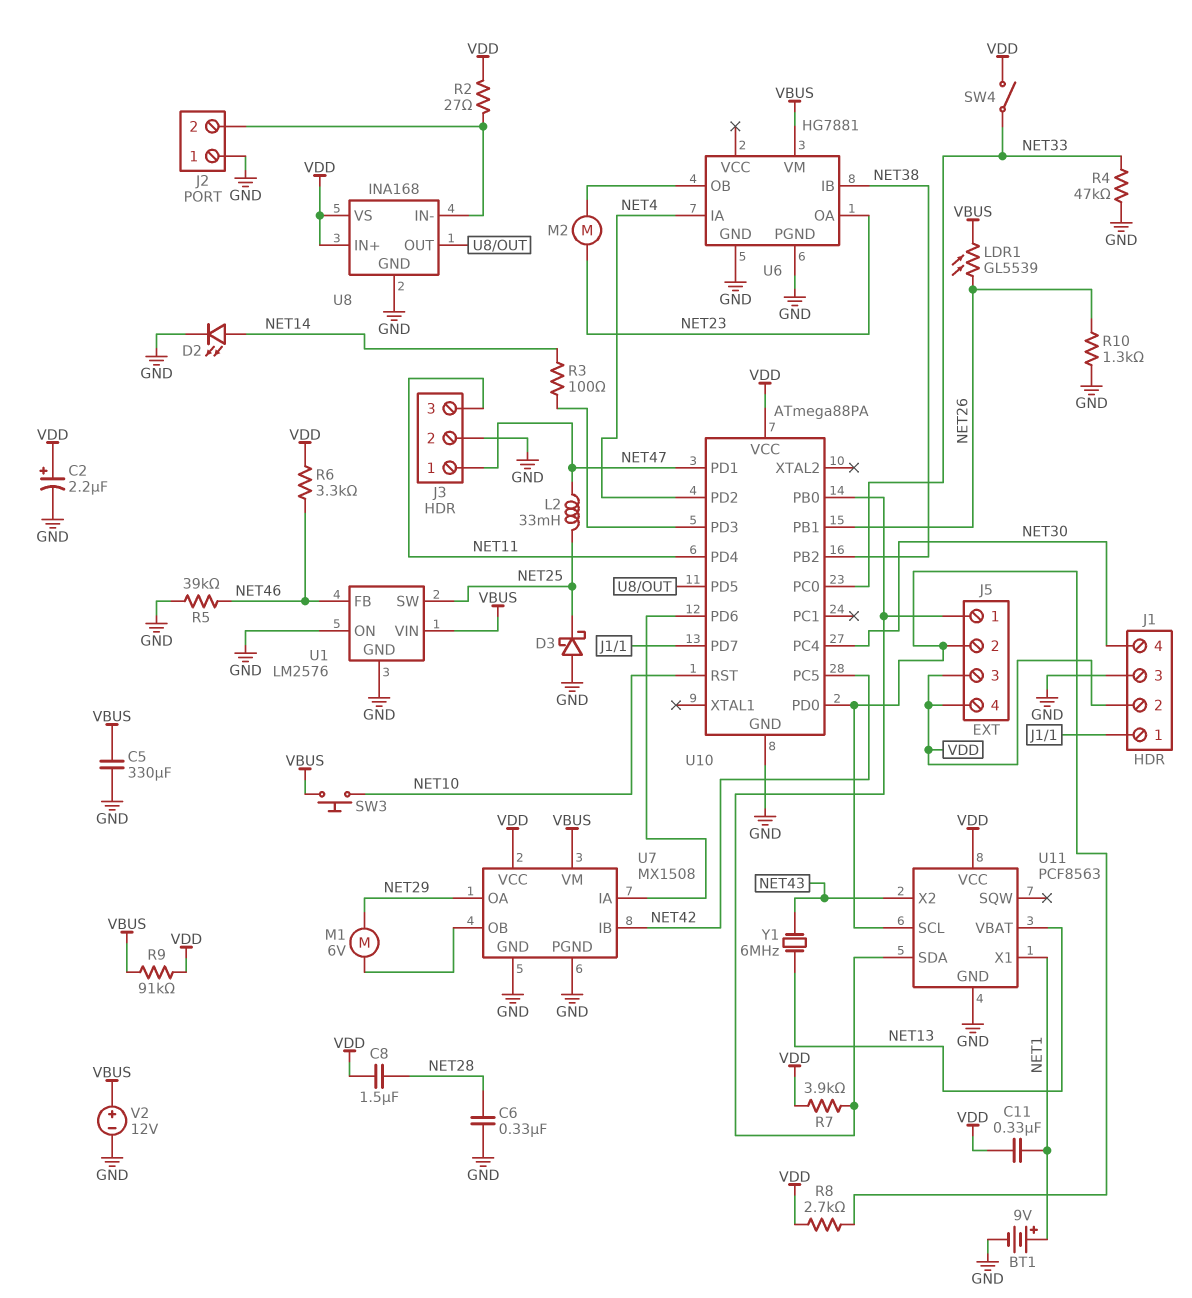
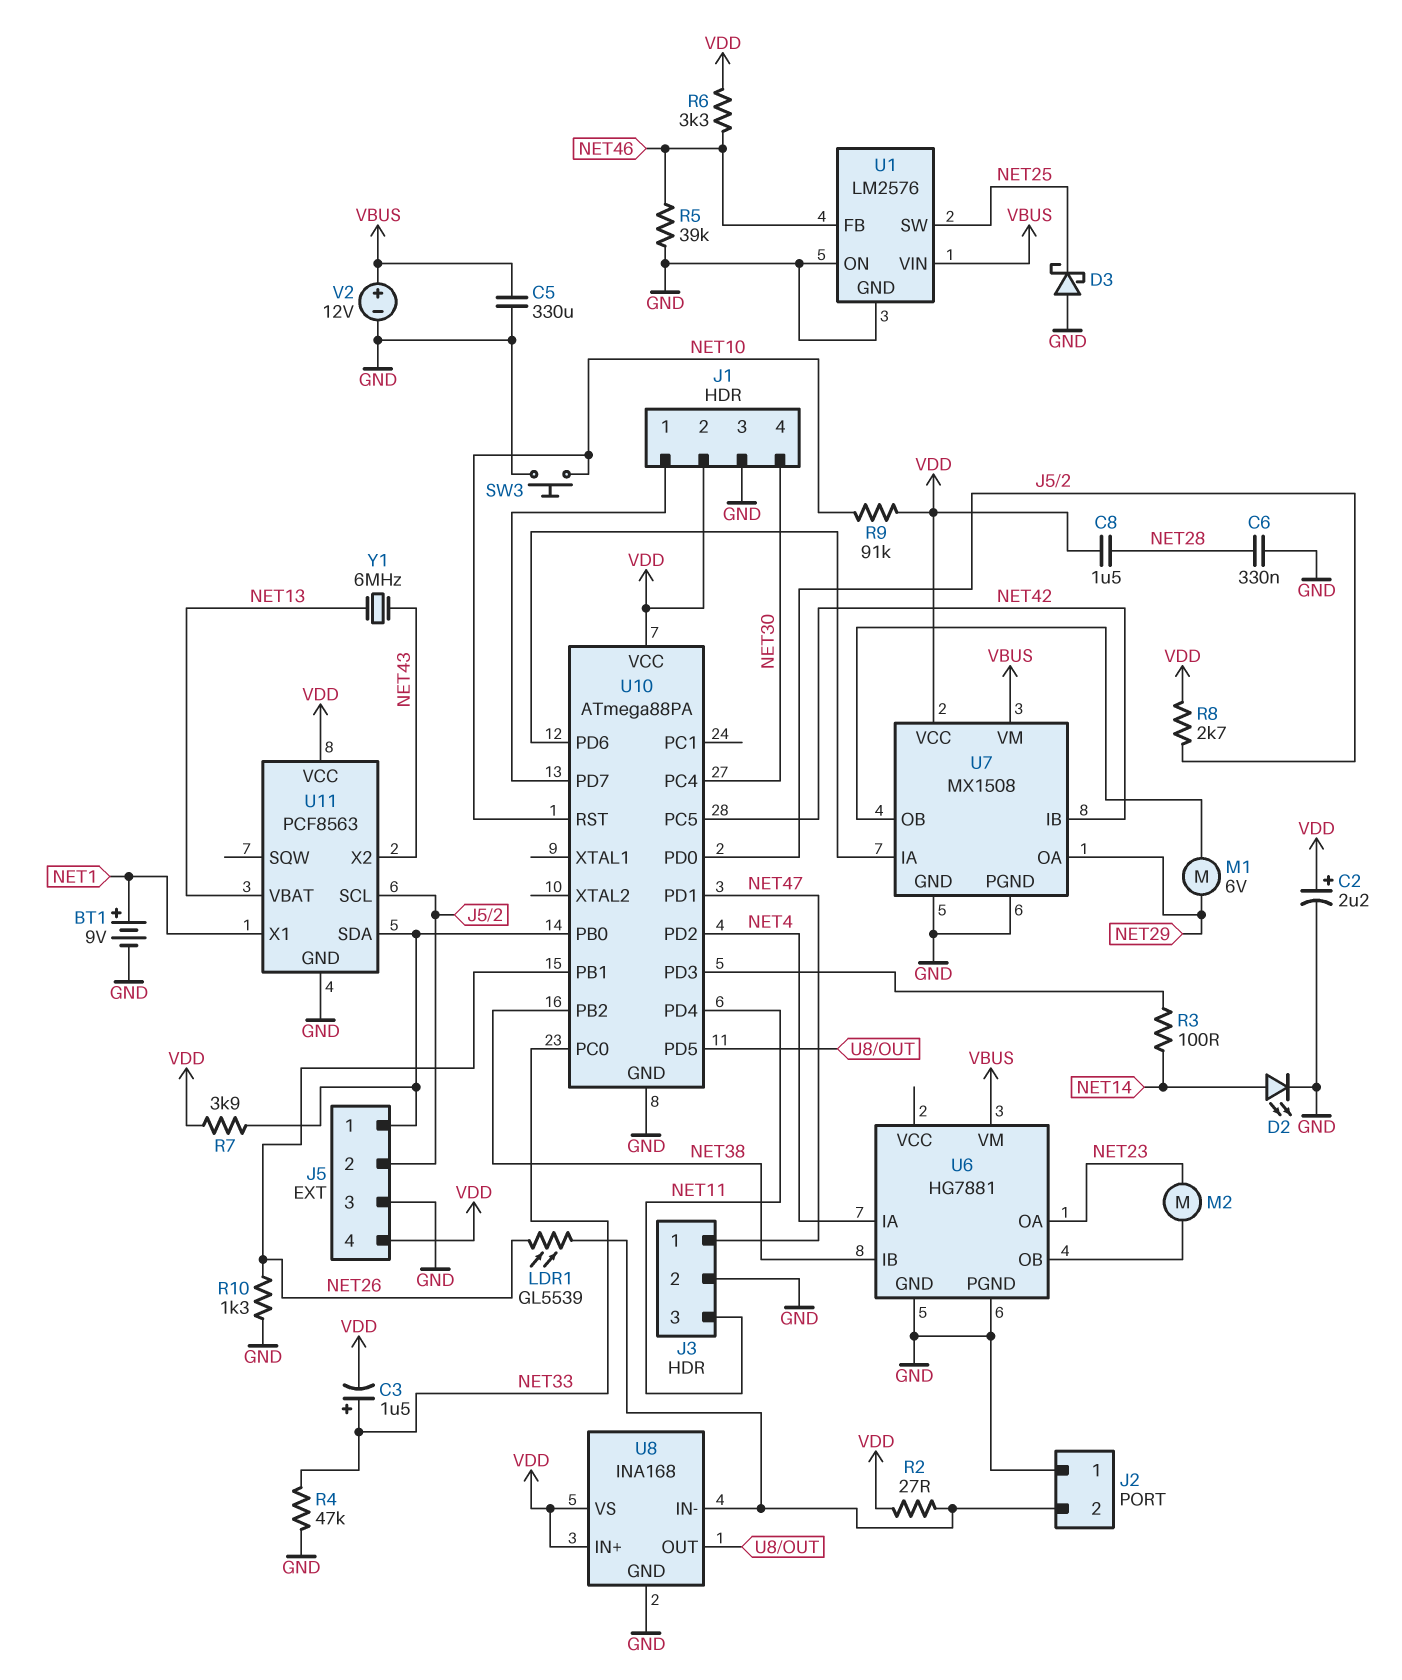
C3: none -> 1.5uF (plus NET33, minus VDD)
C11: 330nF (NET1, VDD) -> none
J5 pin 3: VDD -> GND
L2: 33mH (NET25, NET47) -> none
LDR1: GL5539 (NET26, VBUS) -> GL5539 (J2/2, NET26)
R9: 91k (VBUS, VDD) -> 91k (NET10, VDD)
SW3: button (NET10, VBUS) -> button (GND, NET10)
SW4: switch (NET33, VDD) -> none

